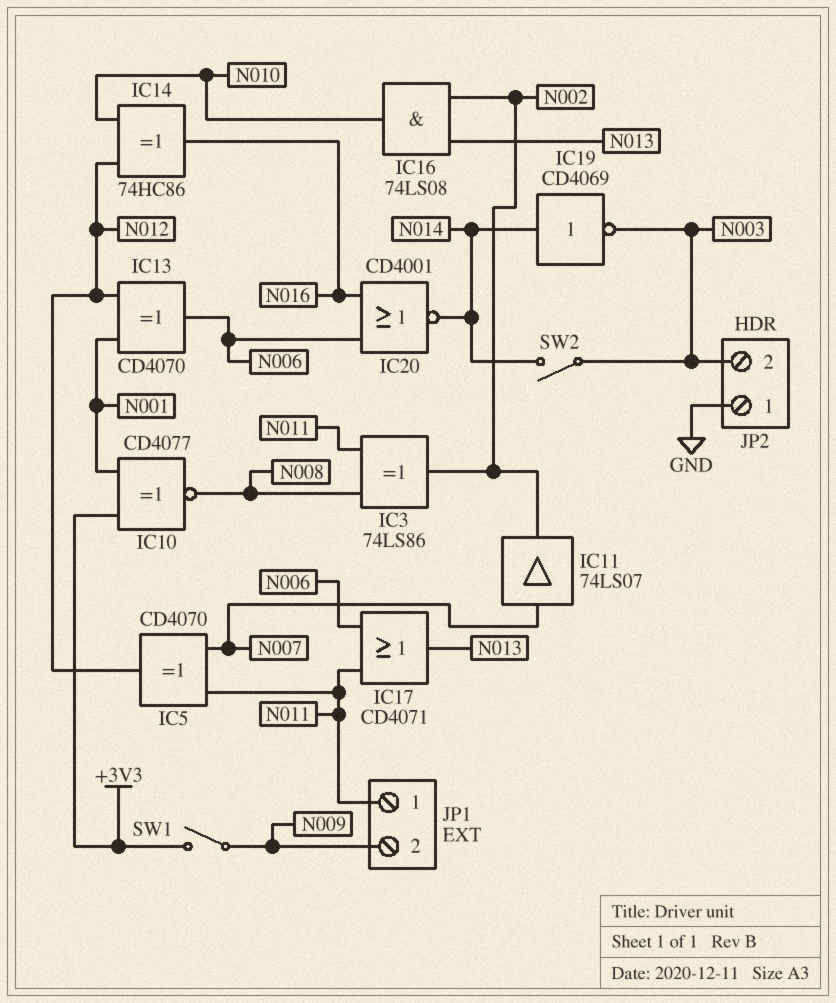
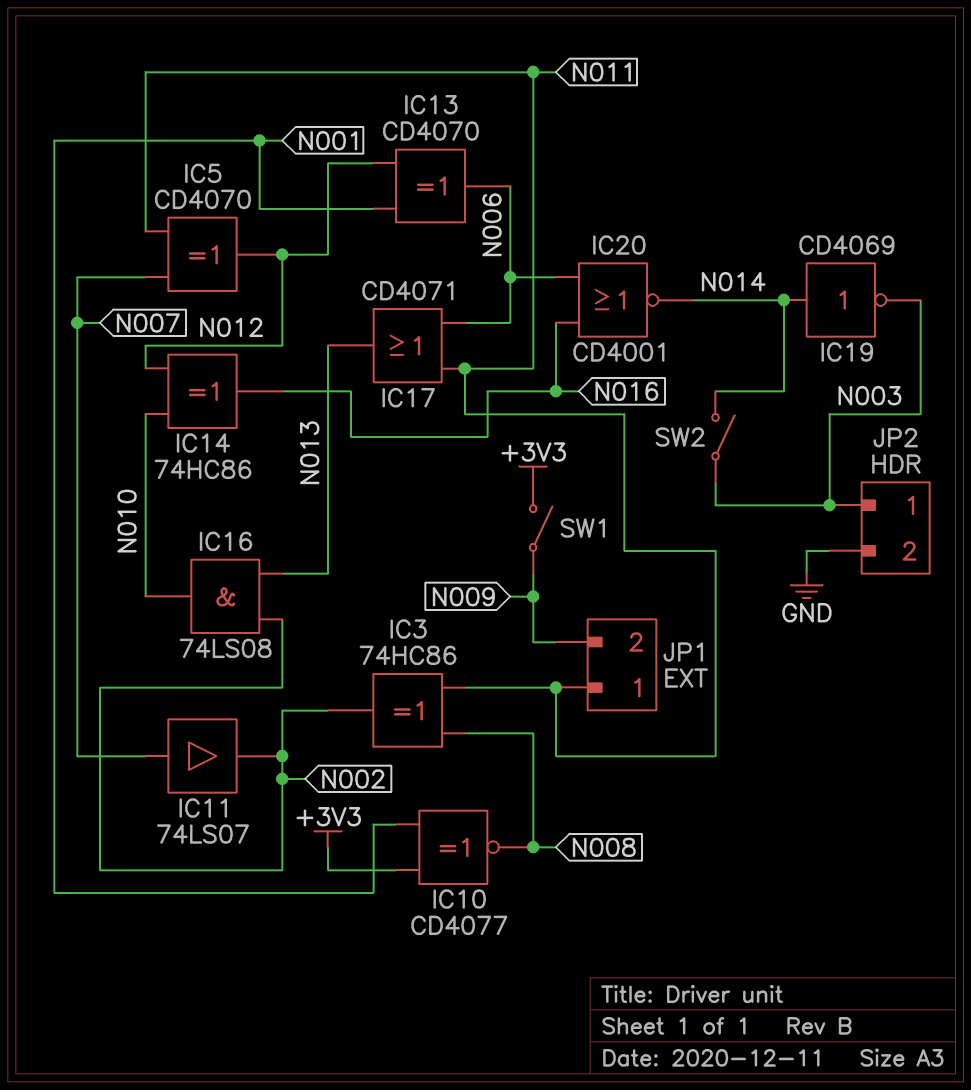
IC3: XOR 74LS86 (in N008, in N011, out N002) -> XOR 74HC86 (in N008, in N011, out N002)
JP2 pin 1: GND -> N003
JP2 pin 2: N003 -> GND

